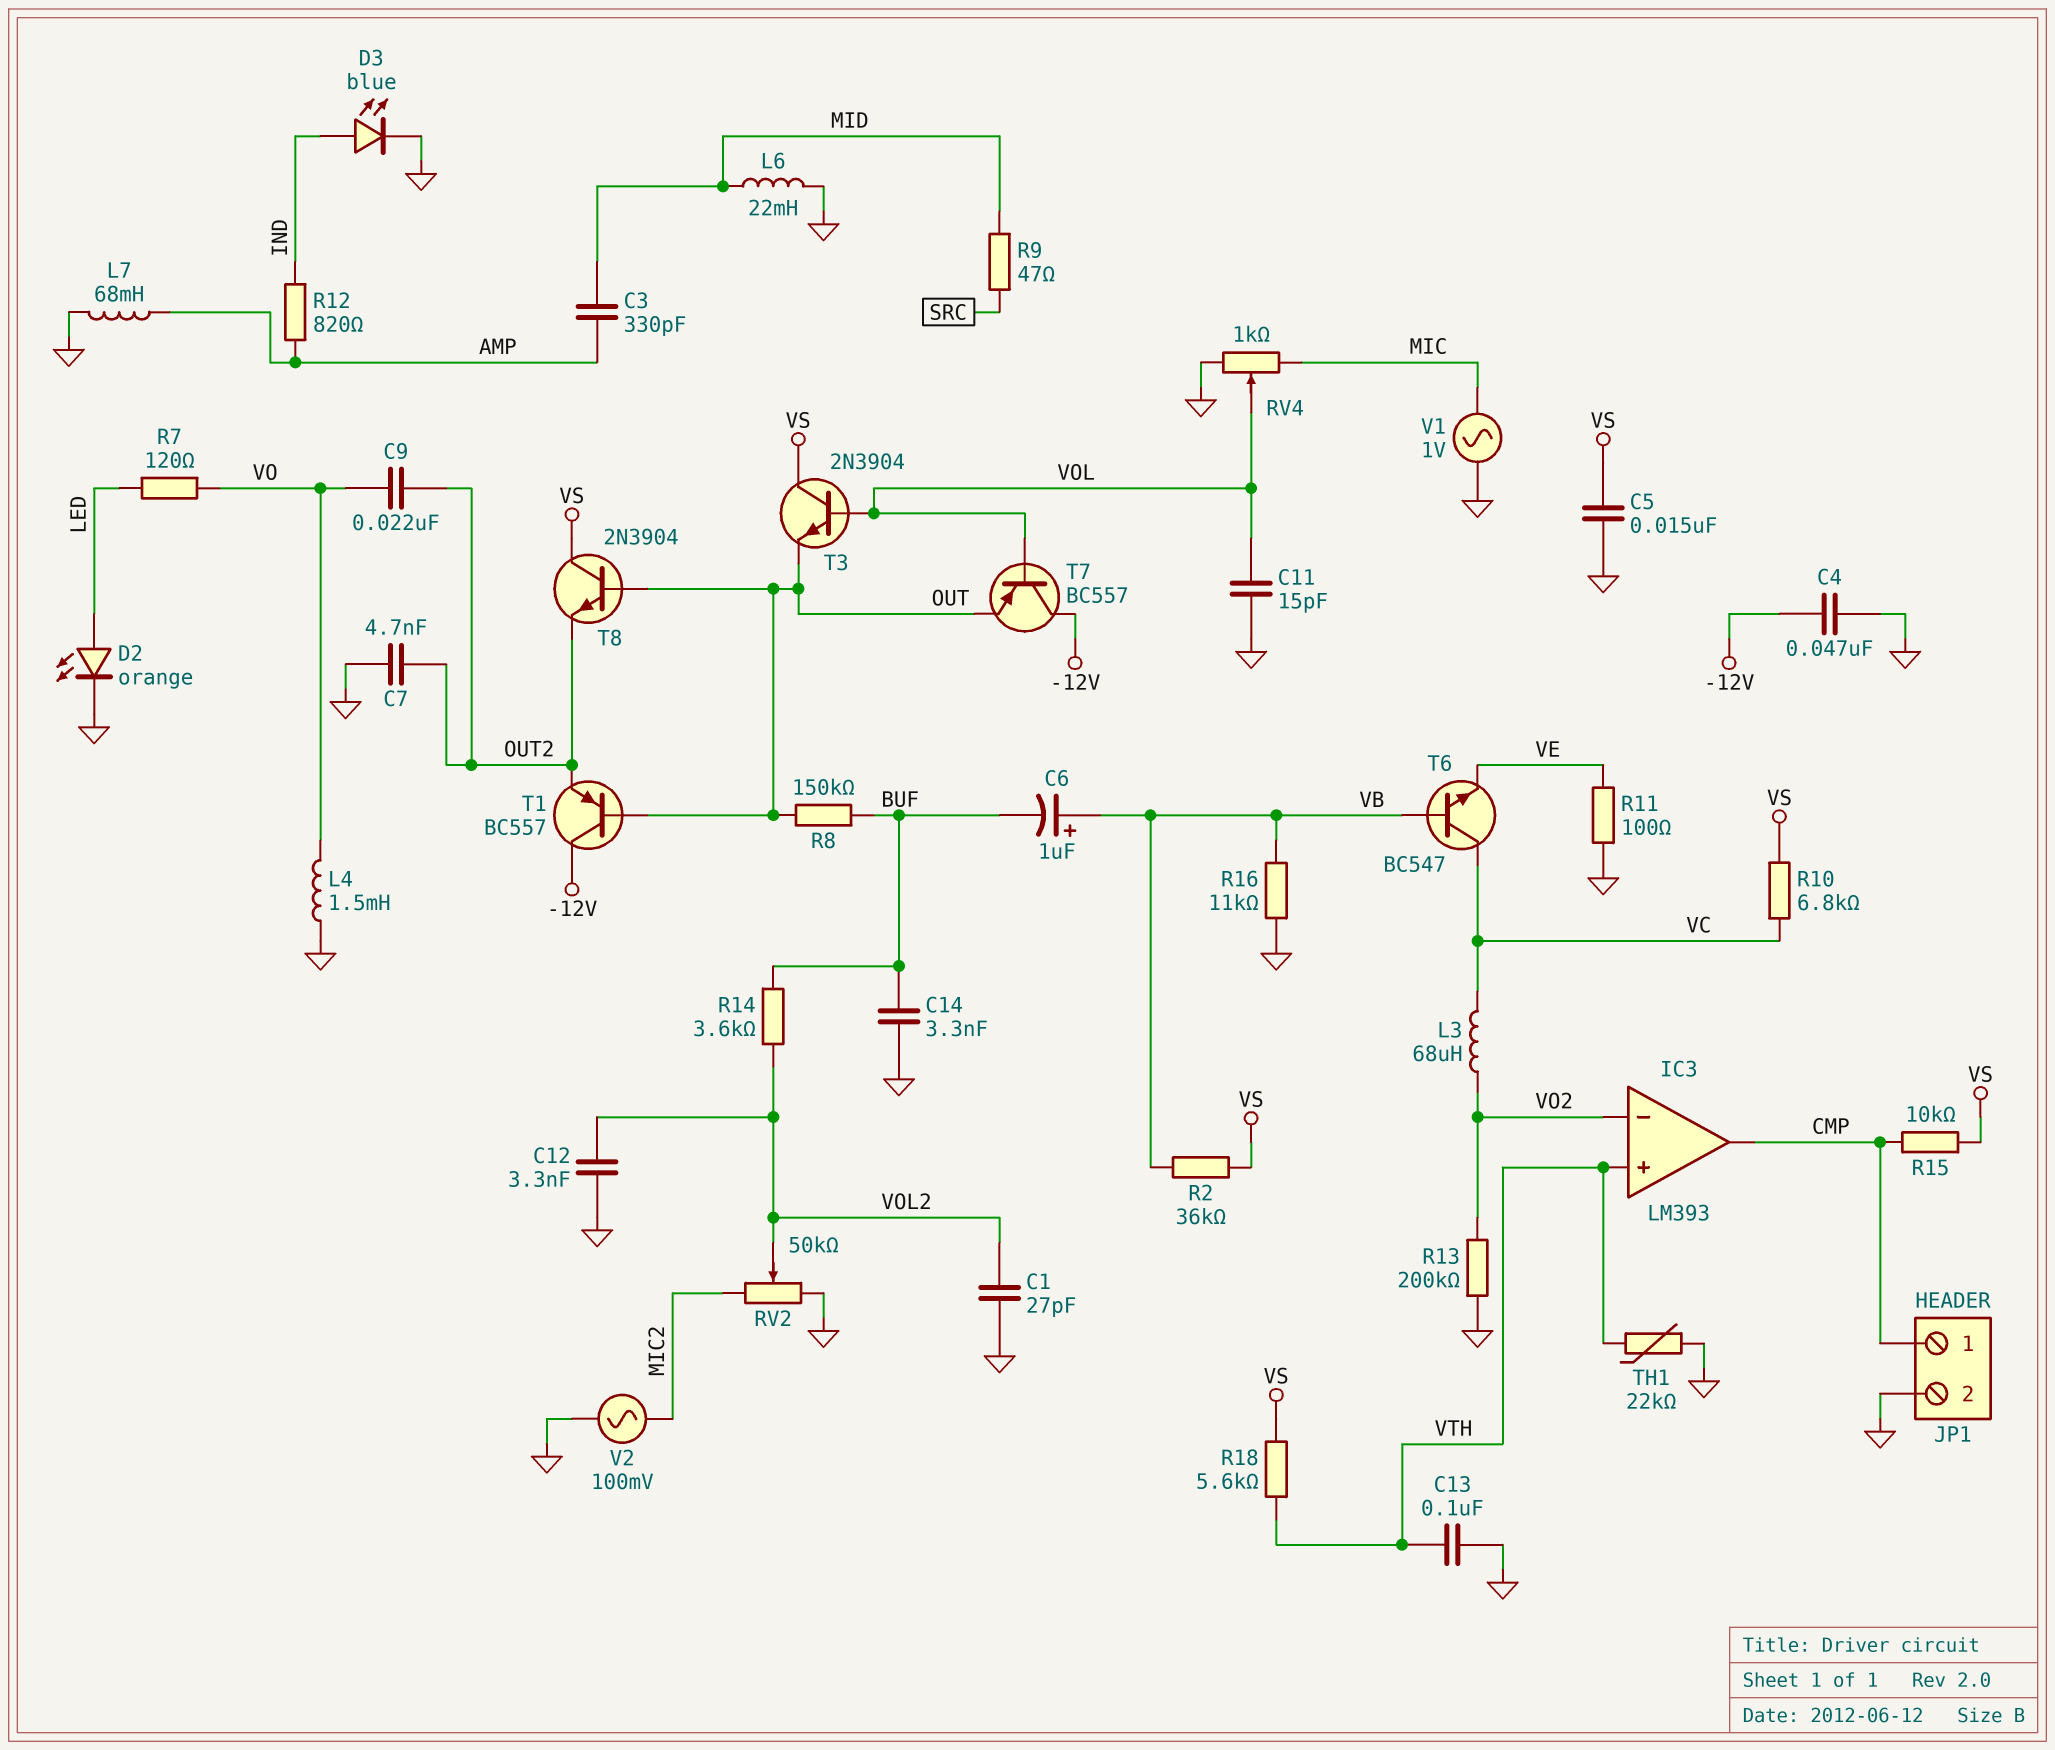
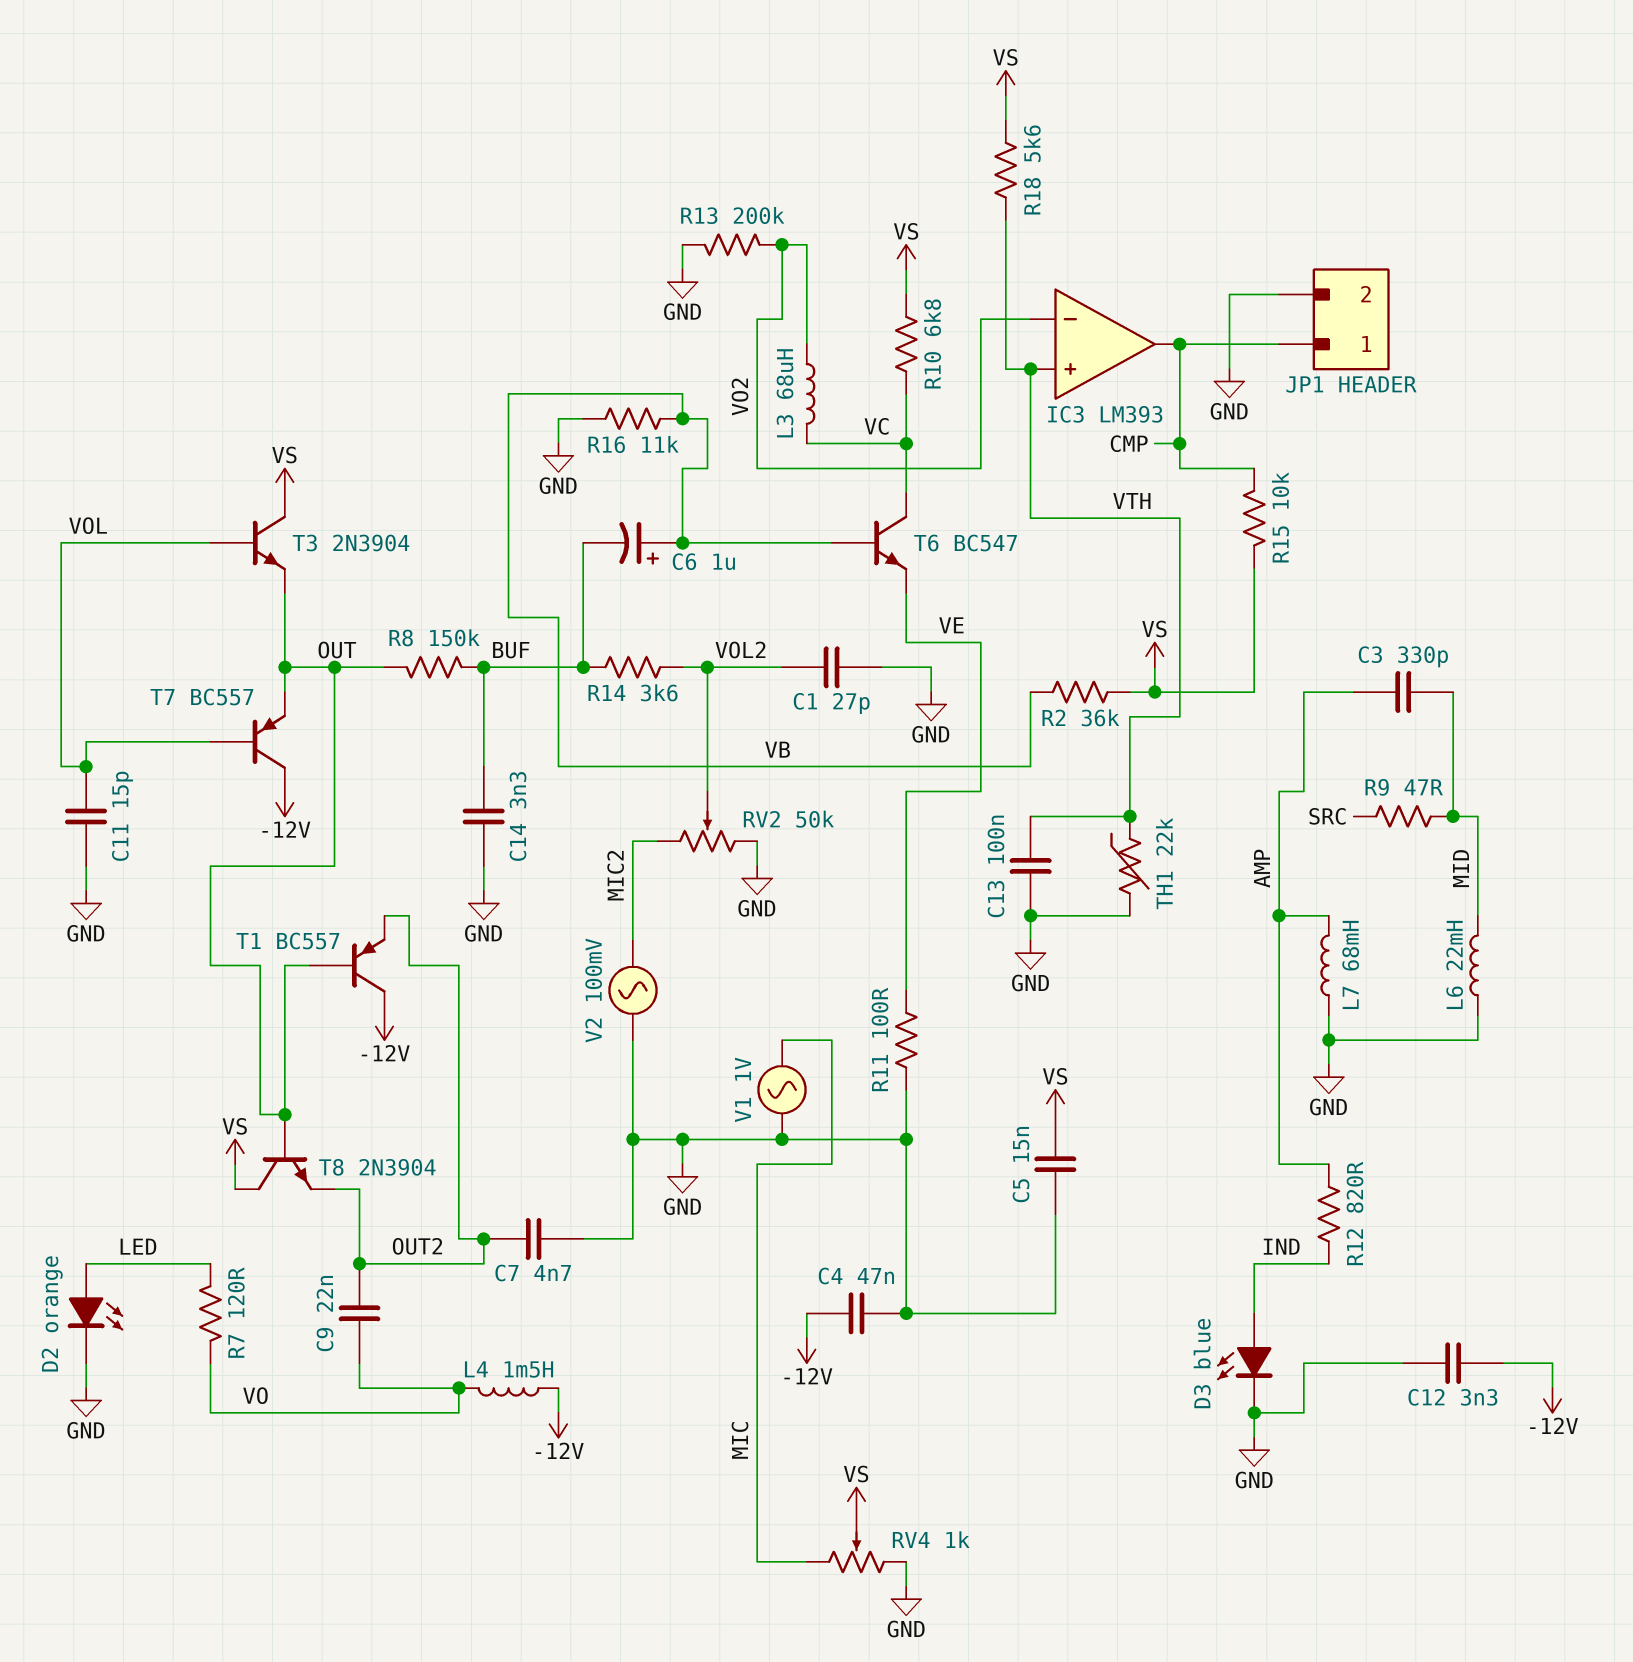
C12: 3.3nF (GND, VOL2) -> 3.3nF (-12V, GND)
L4: 1.5mH (GND, VO) -> 1.5mH (-12V, VO)
RV4: 1k (GND, MIC, wiper VOL) -> 1k (GND, MIC, wiper VS)

